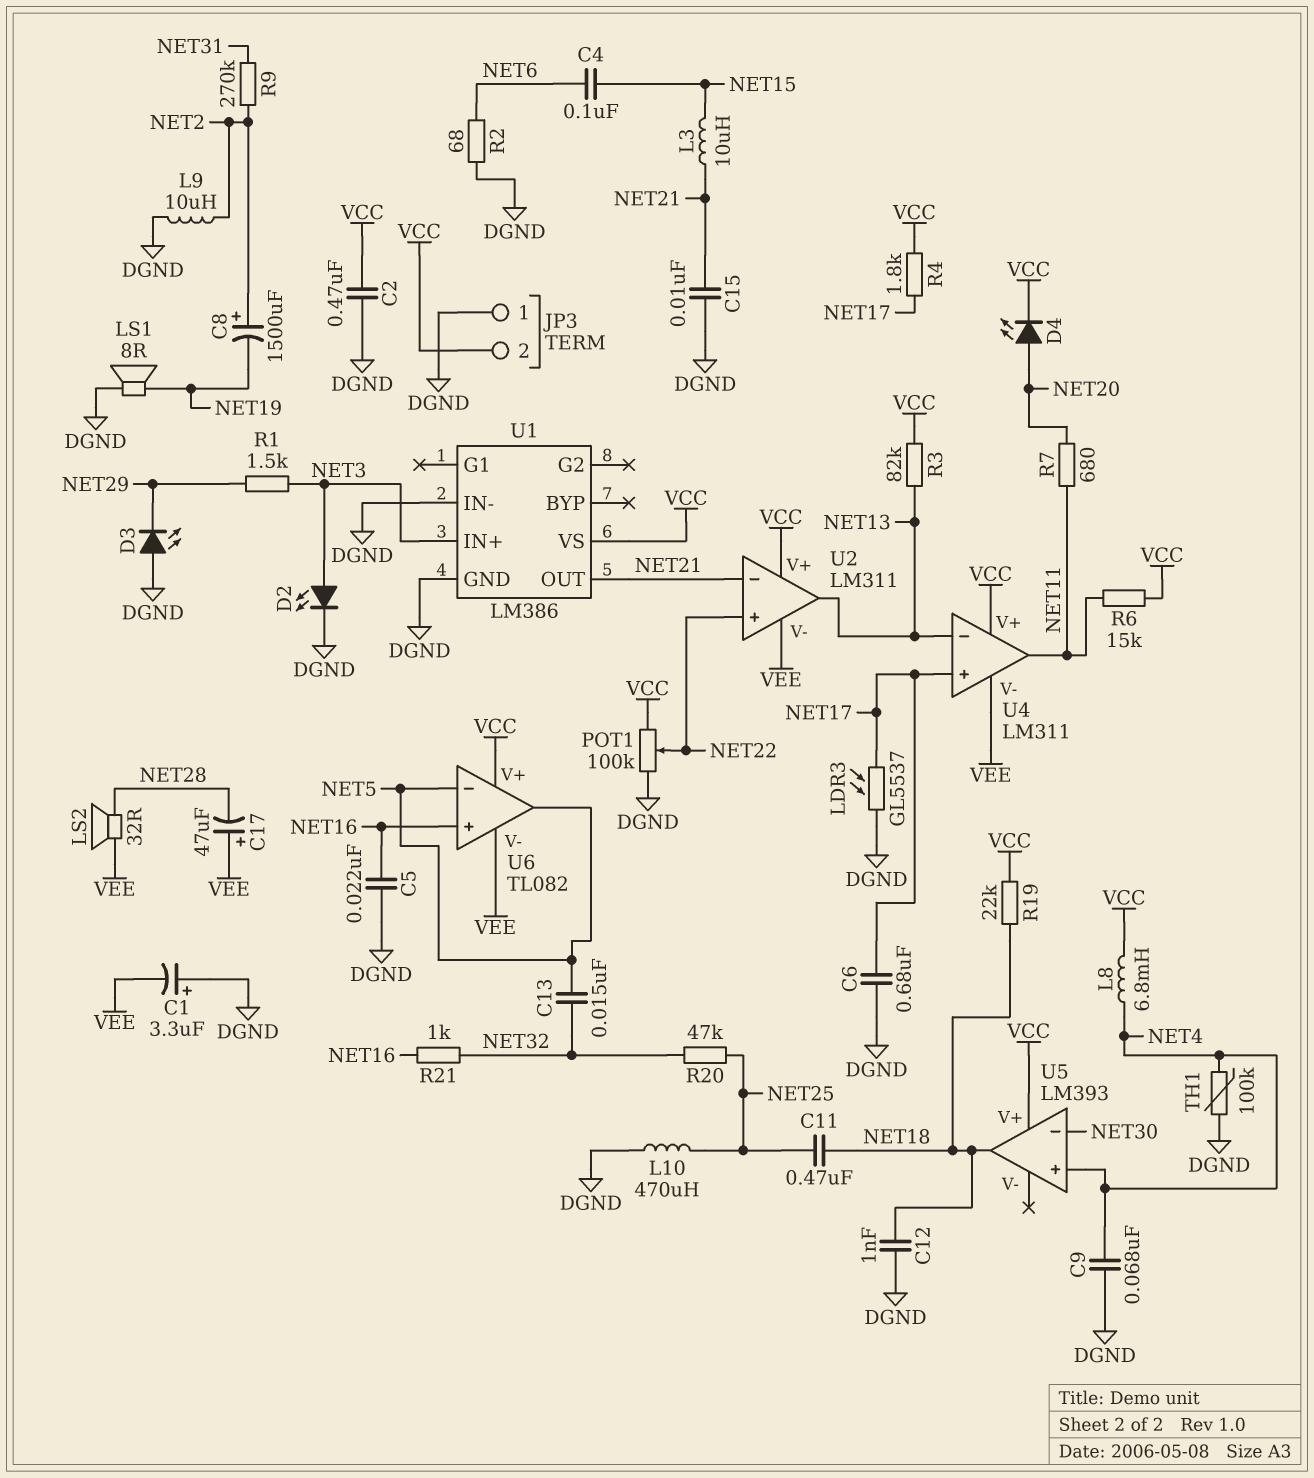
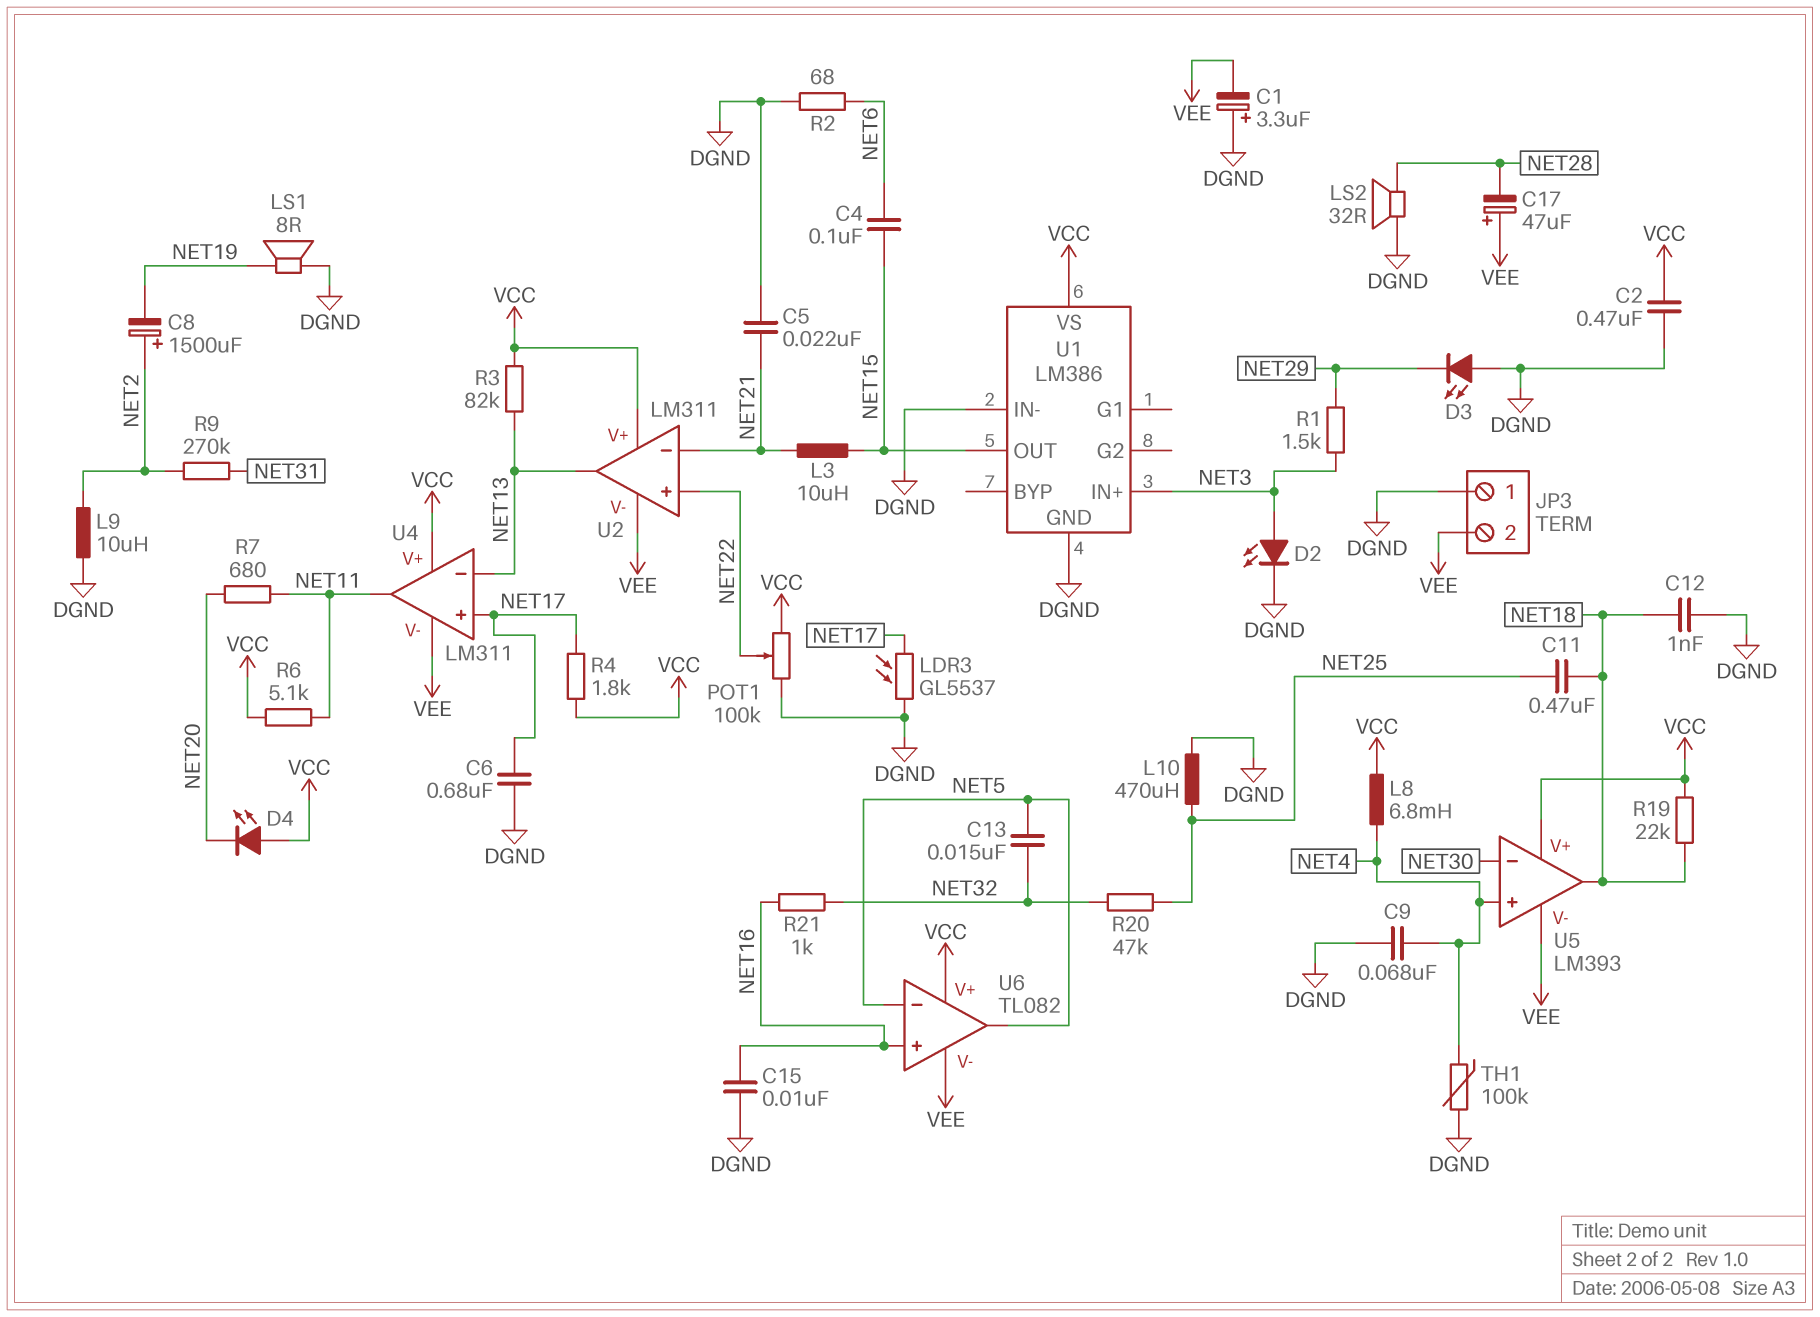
C5: 22nF (DGND, NET16) -> 22nF (DGND, NET21)
C15: 10nF (DGND, NET21) -> 10nF (DGND, NET16)
D4: LED (A NET20, K VCC) -> LED (A VCC, K NET20)
JP3 pin 2: VCC -> VEE
LS2: speaker 32R (NET28, VEE) -> speaker 32R (DGND, NET28)
R6: 15k (NET11, VCC) -> 5.1k (NET11, VCC)
U1 pin OUT: NET21 -> NET15
U5 pin V-: none -> VEE

